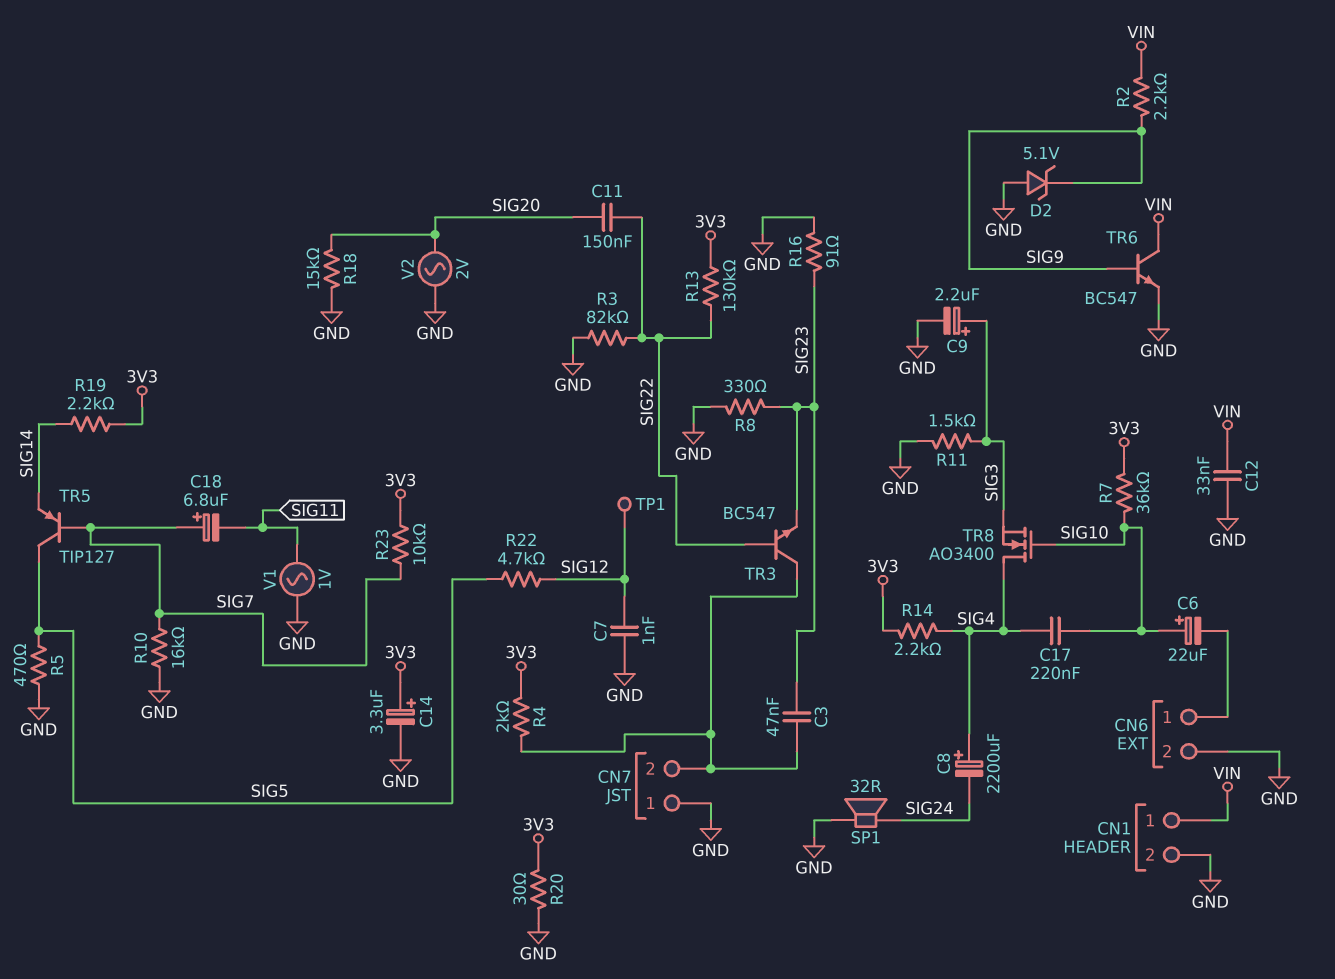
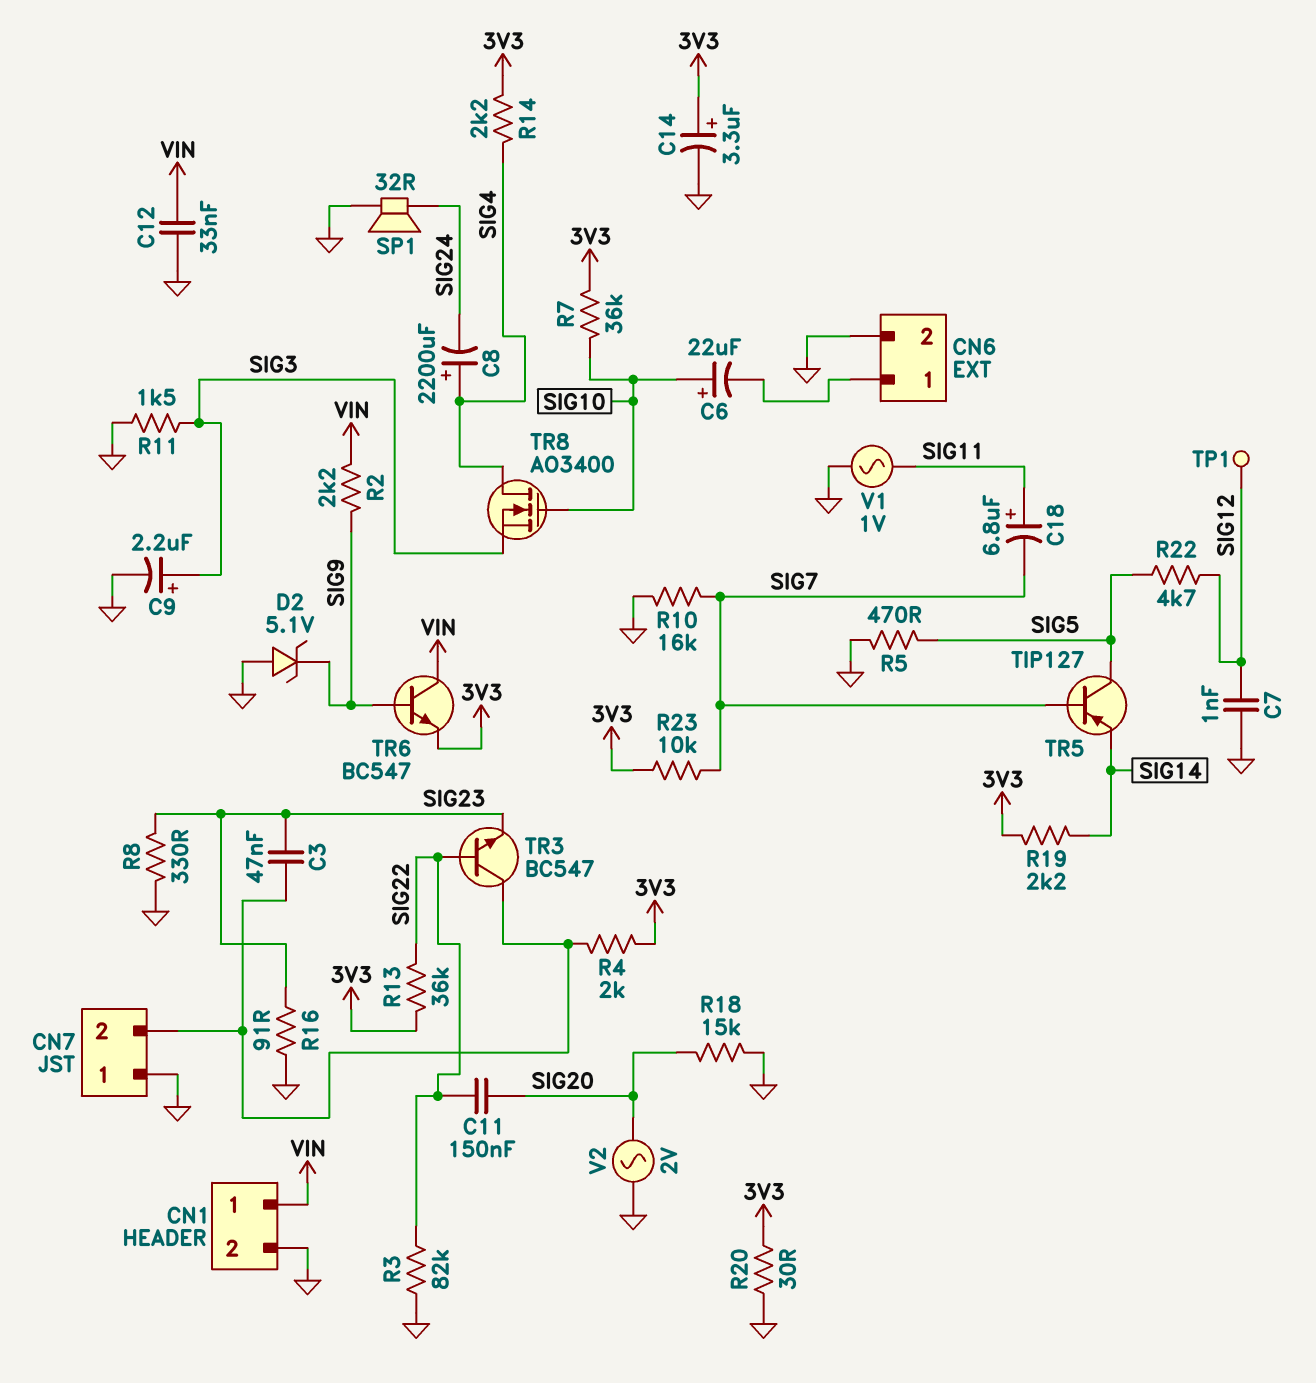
C17: 220nF (SIG4, SIG10) -> none
C18: 6.8uF (plus SIG7, minus SIG11) -> 6.8uF (plus SIG11, minus SIG7)
R13: 130k (3V3, SIG22) -> 36k (3V3, SIG22)
TR6: NPN BC547 (B SIG9, C VIN, E GND) -> NPN BC547 (B SIG9, C VIN, E 3V3)

